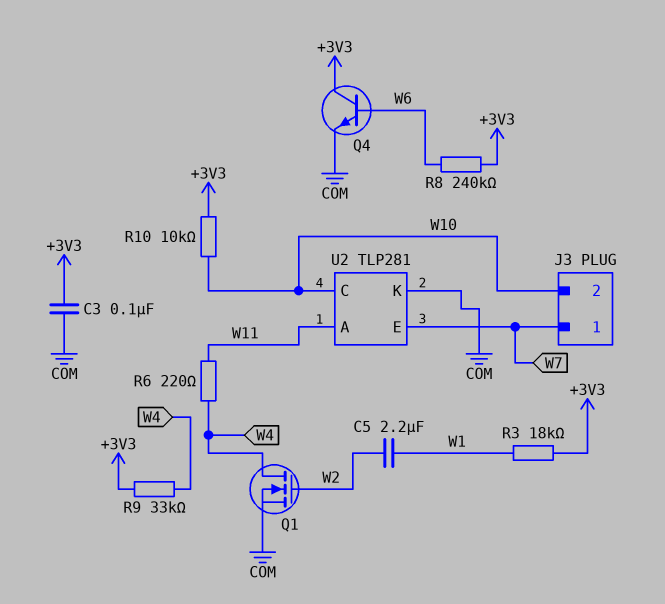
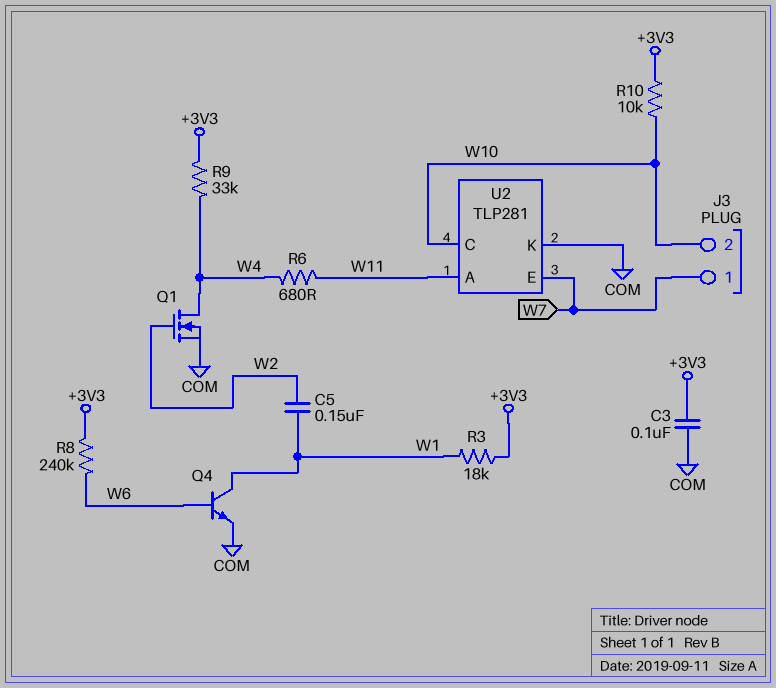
C5: 2.2uF (W1, W2) -> 150nF (W1, W2)
Q4: NPN (B W6, C +3V3, E COM) -> NPN (B W6, C W1, E COM)
R6: 220 (W4, W11) -> 680 (W4, W11)

